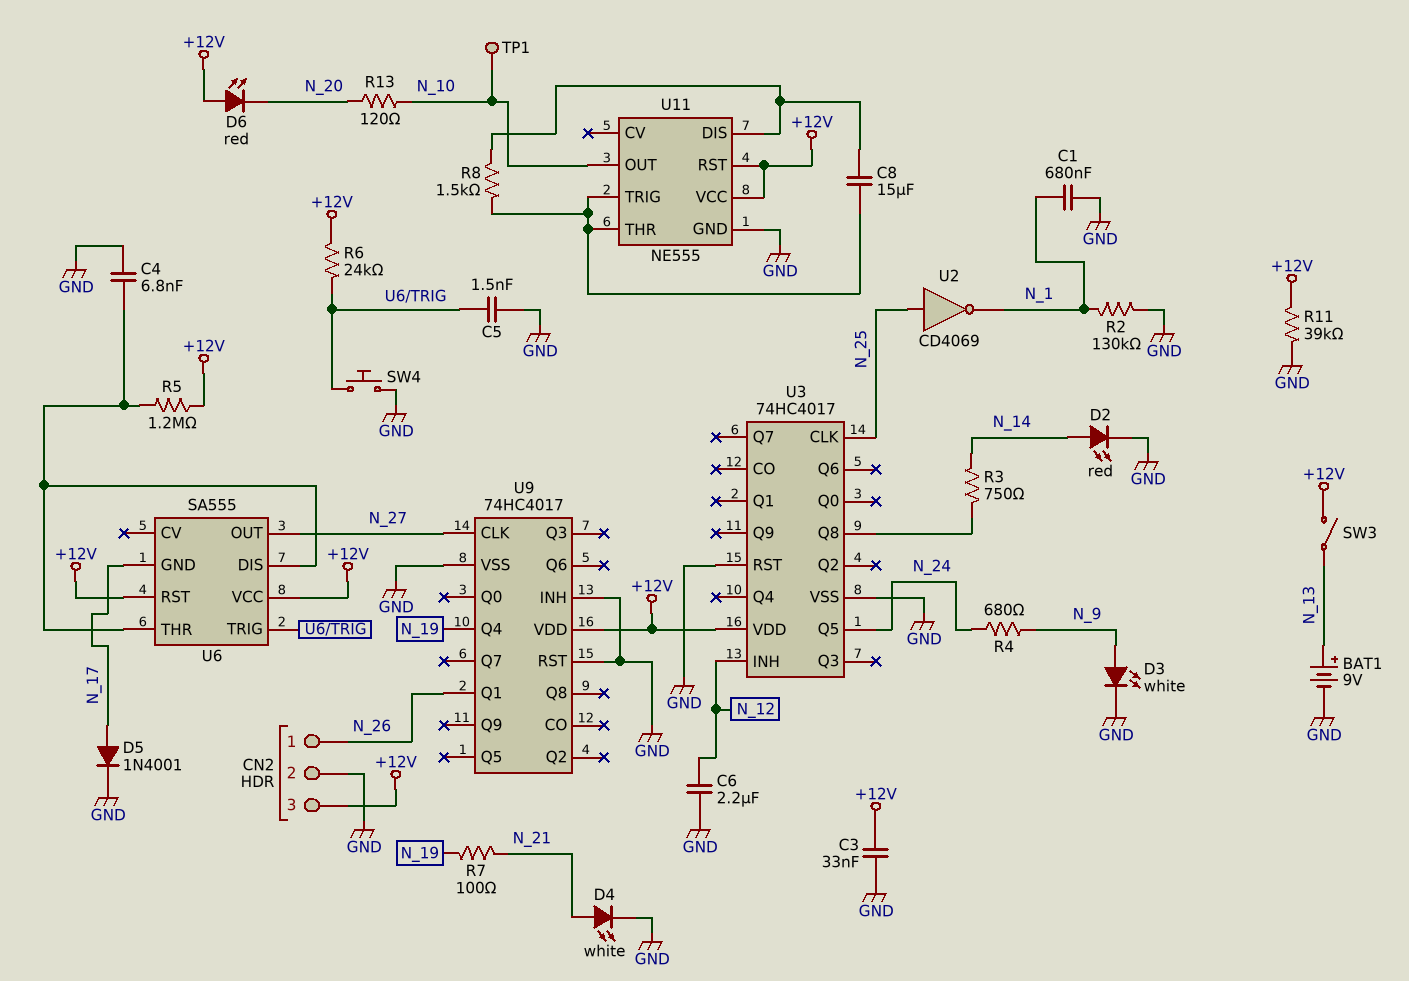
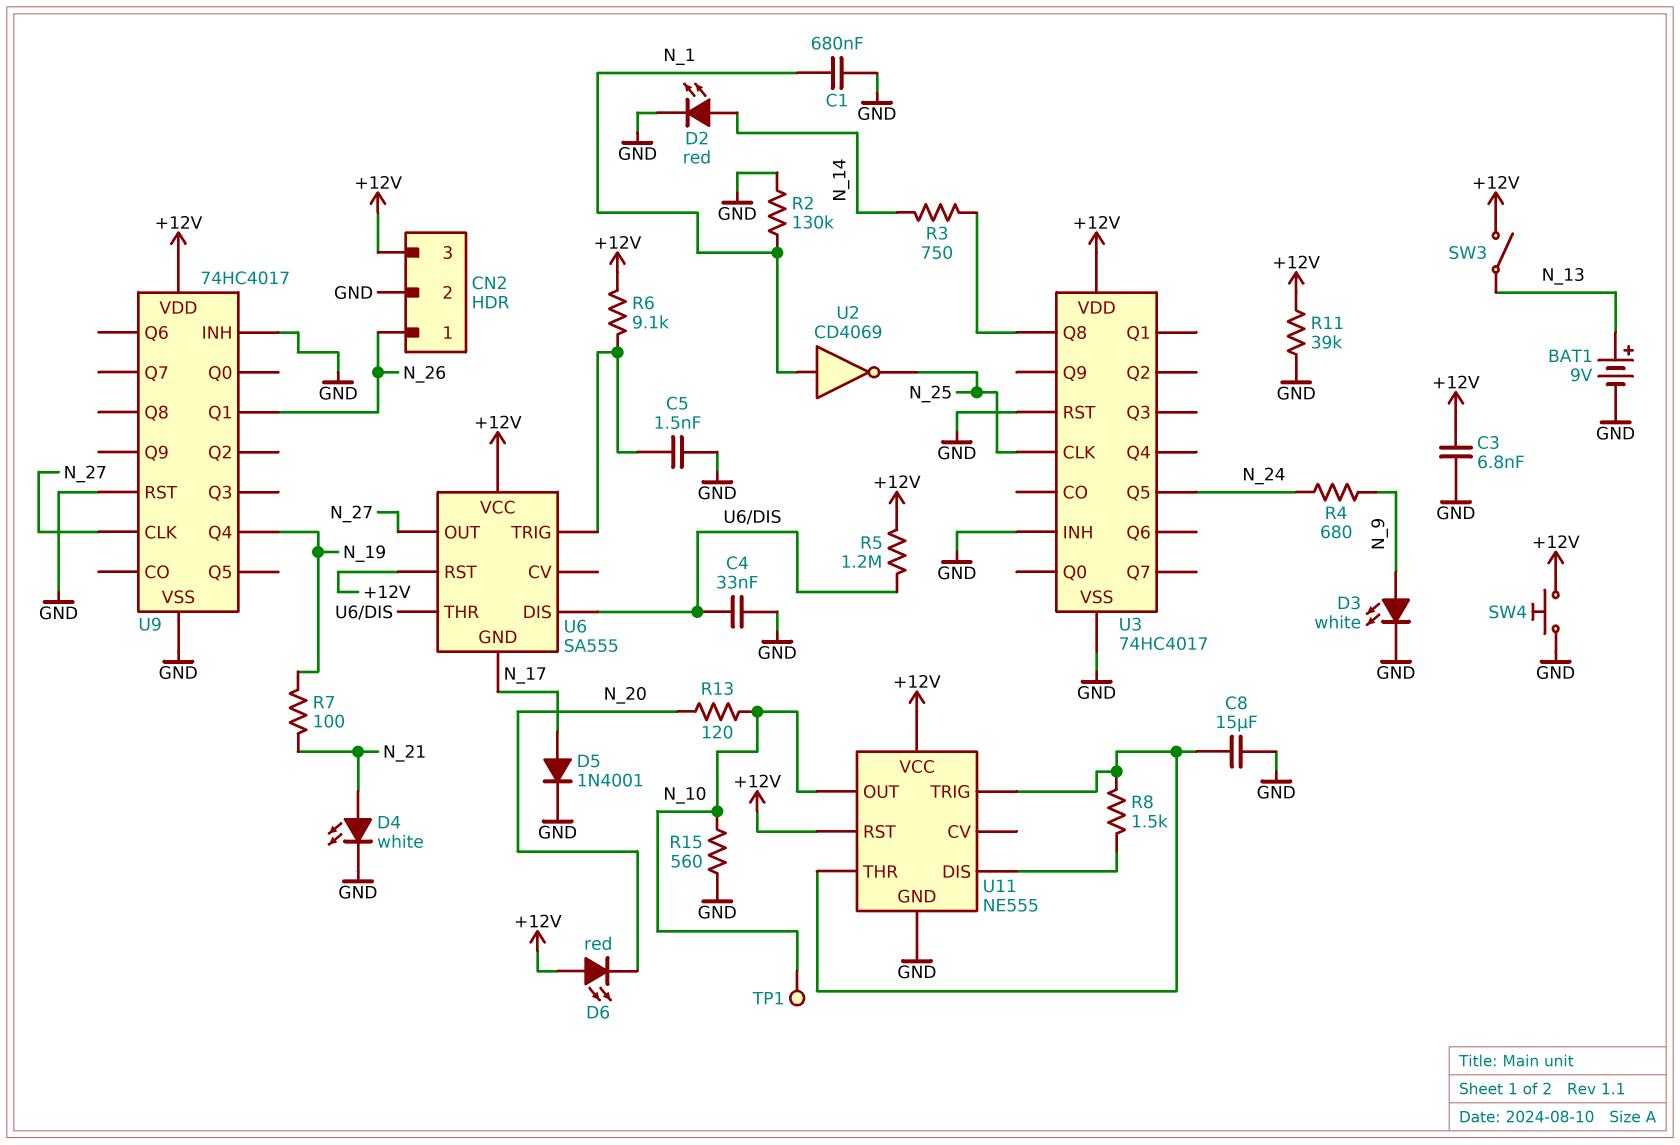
C3: 33nF (+12V, GND) -> 6.8nF (+12V, GND)
C4: 6.8nF (GND, U6/DIS) -> 33nF (GND, U6/DIS)
C6: 2.2uF (GND, N_12) -> none
C8: 15uF (U11/DIS, U11/THR) -> 15uF (GND, U11/THR)
R6: 24k (+12V, U6/TRIG) -> 9.1k (+12V, U6/TRIG)
R15: none -> 560 (GND, N_10)
SW4: button (GND, U6/TRIG) -> button (+12V, GND)
U2: NOT CD4069 (in N_25, out N_1) -> NOT CD4069 (in N_1, out N_25)
U3 pin INH: N_12 -> GND

